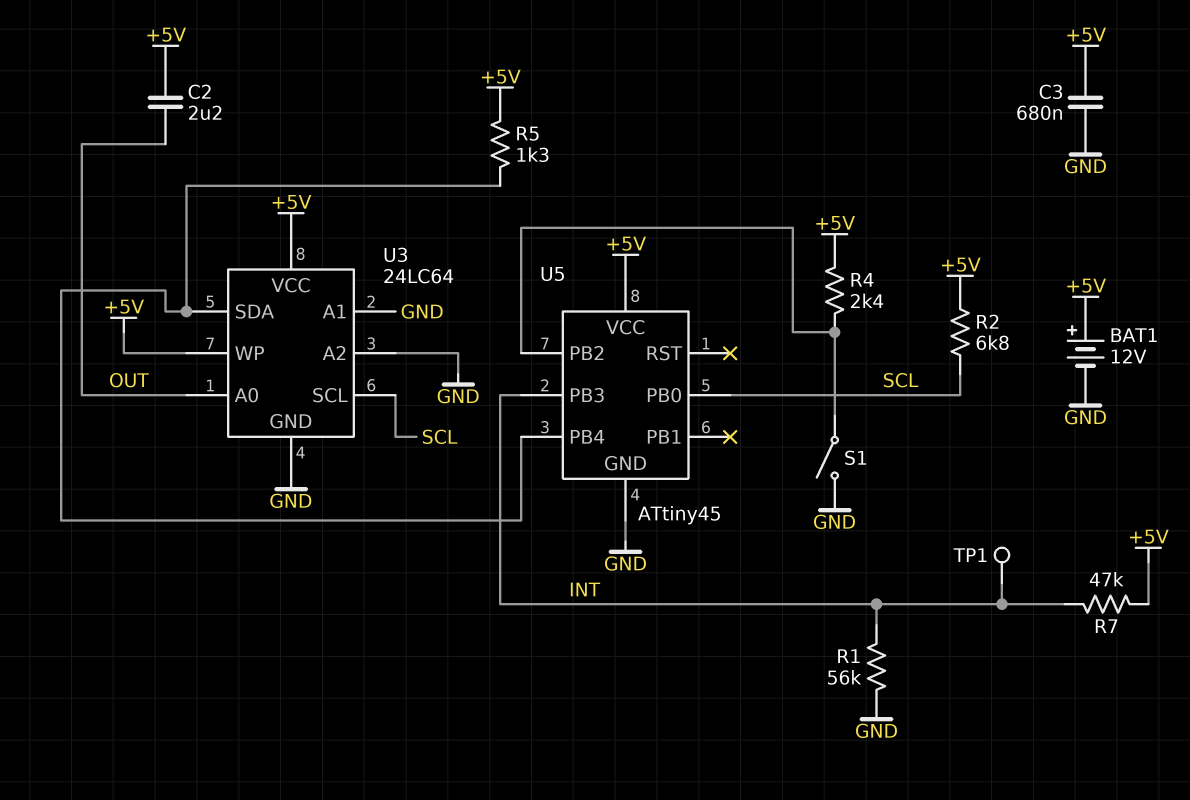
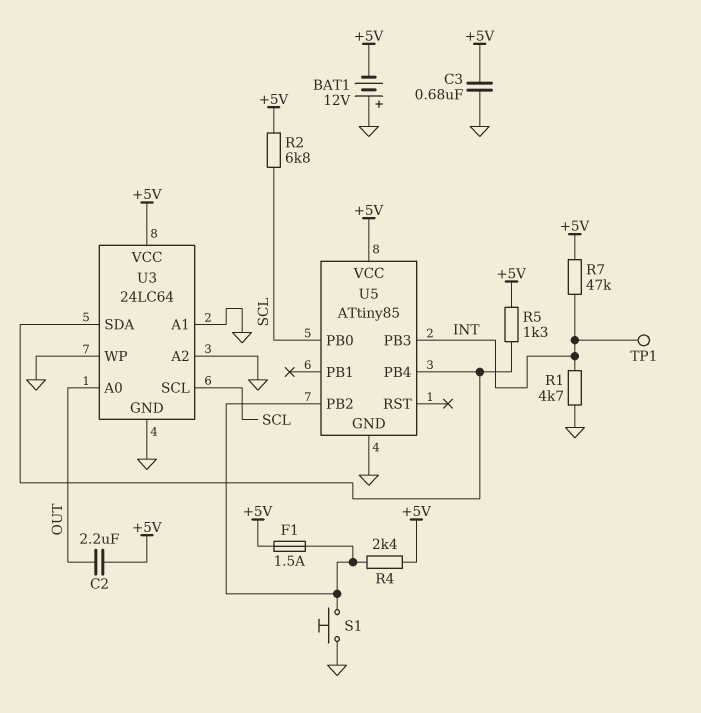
BAT1: 12V (plus +5V, minus GND) -> 12V (plus GND, minus +5V)
F1: none -> 1.5A (+5V, U5/PB2)
R1: 56k (GND, INT) -> 4.7k (GND, INT)
S1: switch (GND, U5/PB2) -> button (GND, U5/PB2)
U3 pin WP: +5V -> GND
U5: ATtiny45 -> ATtiny85

